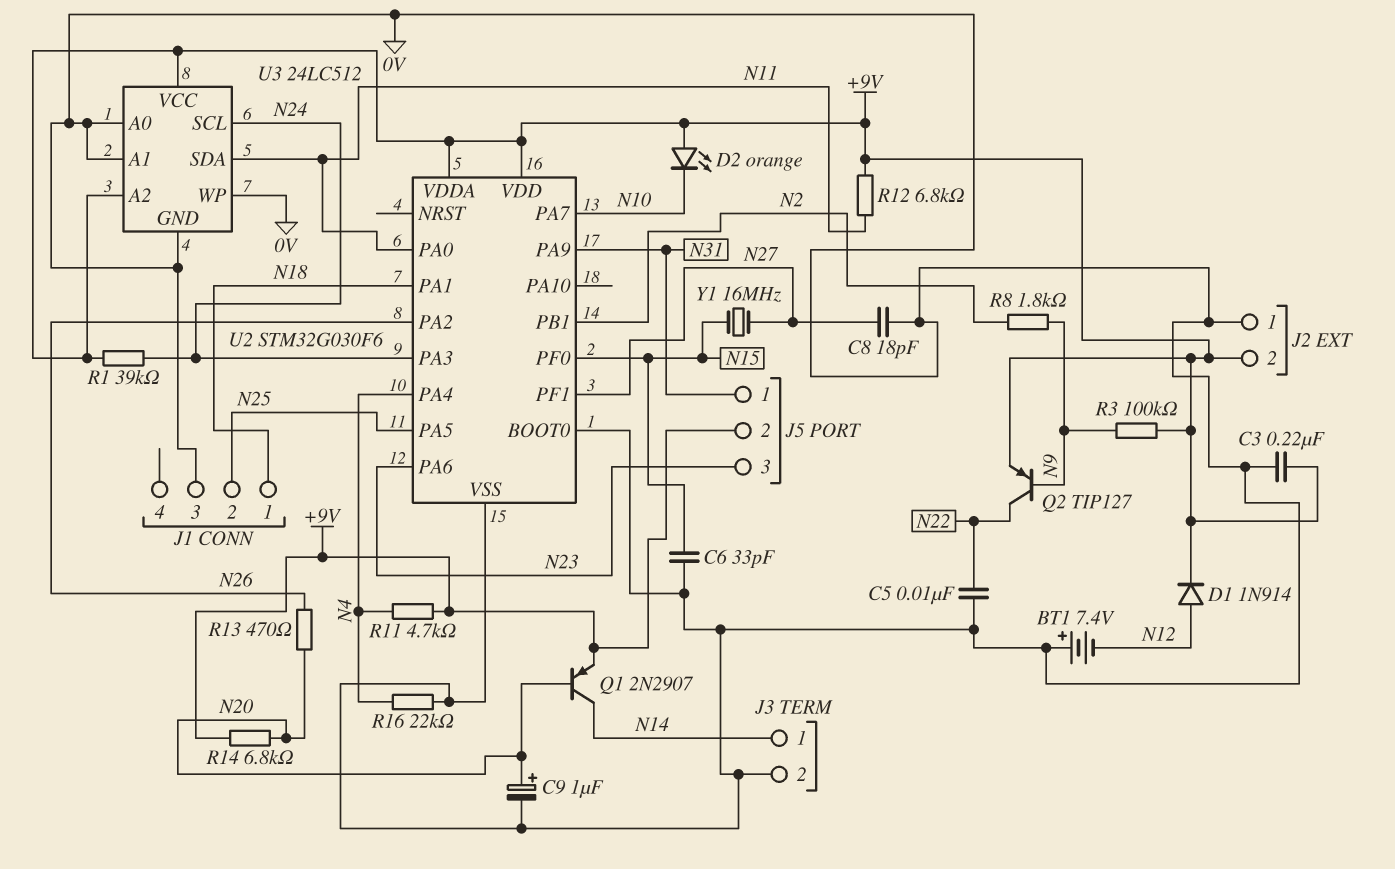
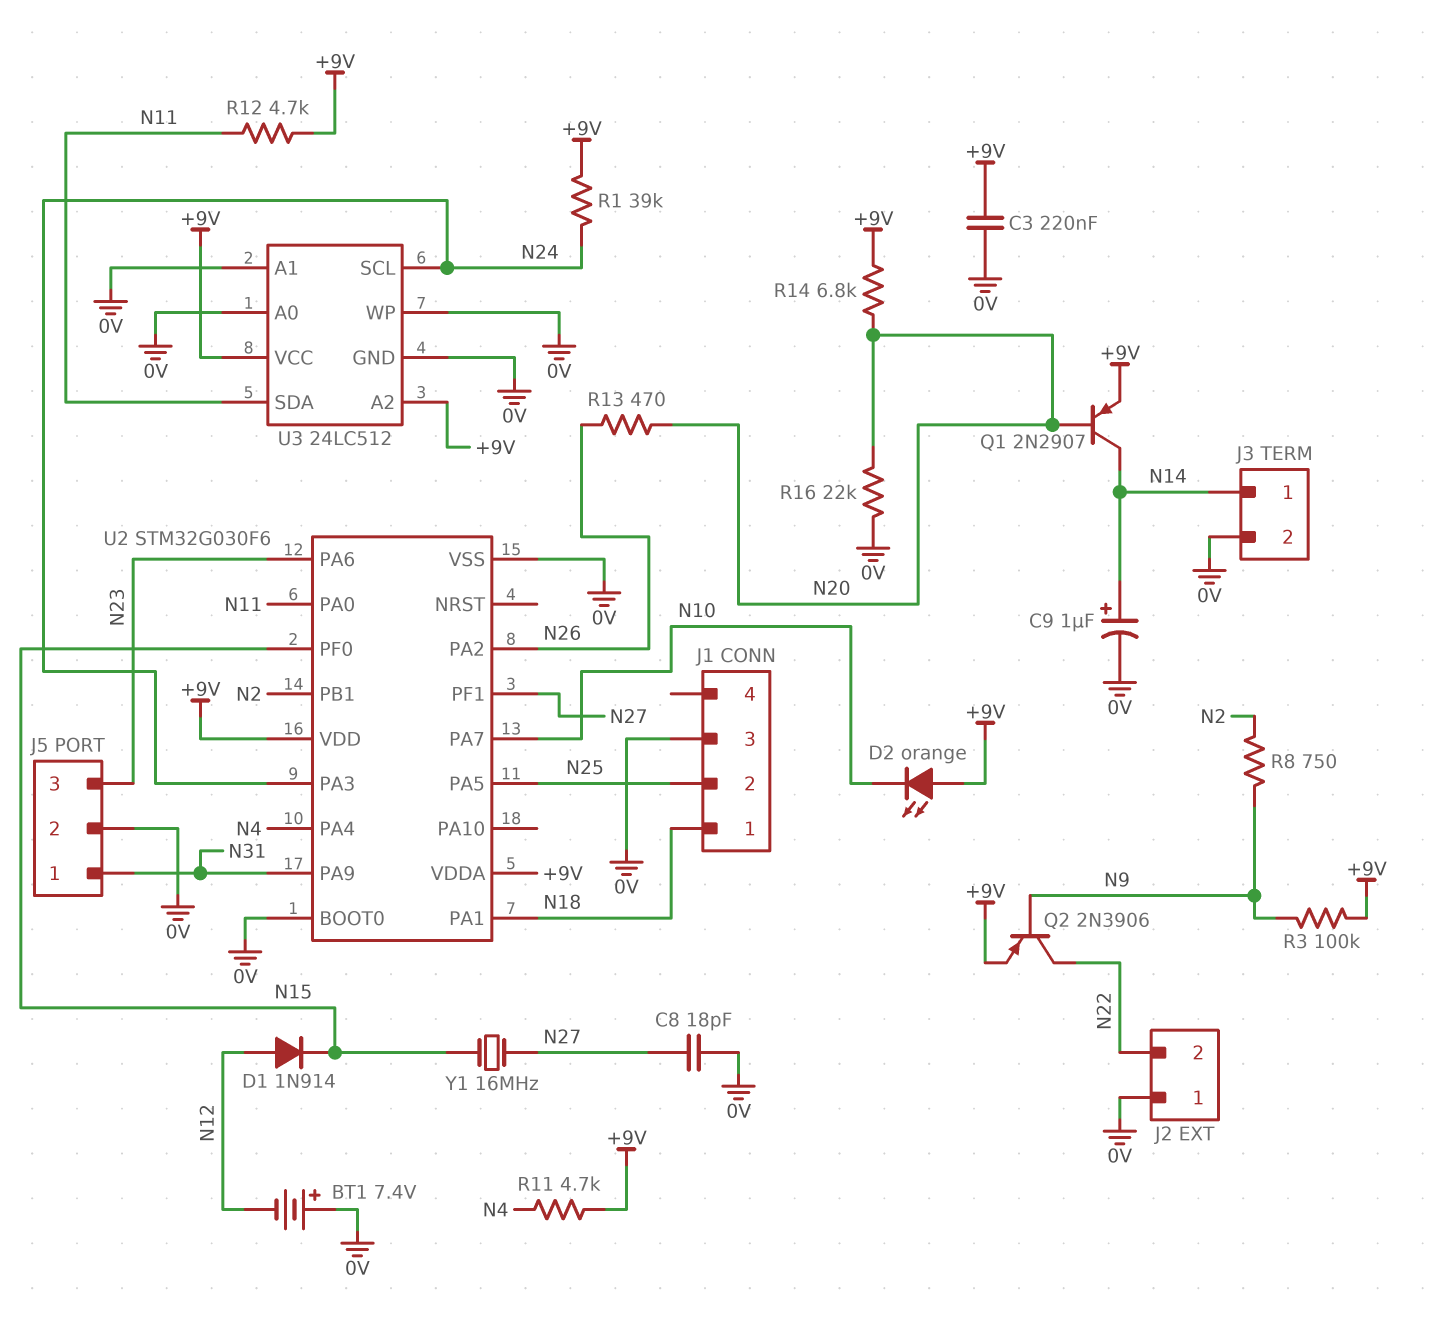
C5: 10nF (0V, N22) -> none
C6: 33pF (0V, N15) -> none
C9: 1uF (plus N20, minus 0V) -> 1uF (plus N14, minus 0V)
D1: diode 1N914 (A N12, K +9V) -> diode 1N914 (A N12, K N15)
J2 pin 2: +9V -> N22
J5 pin 2: +9V -> 0V
Q2: PNP TIP127 (B N9, C N22, E +9V) -> PNP 2N3906 (B N9, C N22, E +9V)
R8: 1.8k (N2, N9) -> 750 (N2, N9)
R12: 6.8k (+9V, N11) -> 4.7k (+9V, N11)
R16: 22k (0V, N4) -> 22k (0V, N20)

